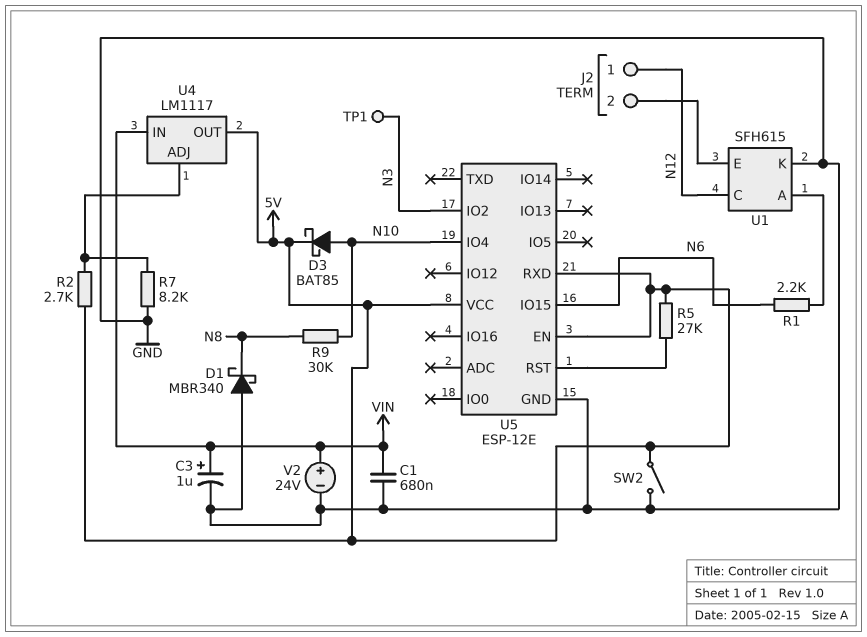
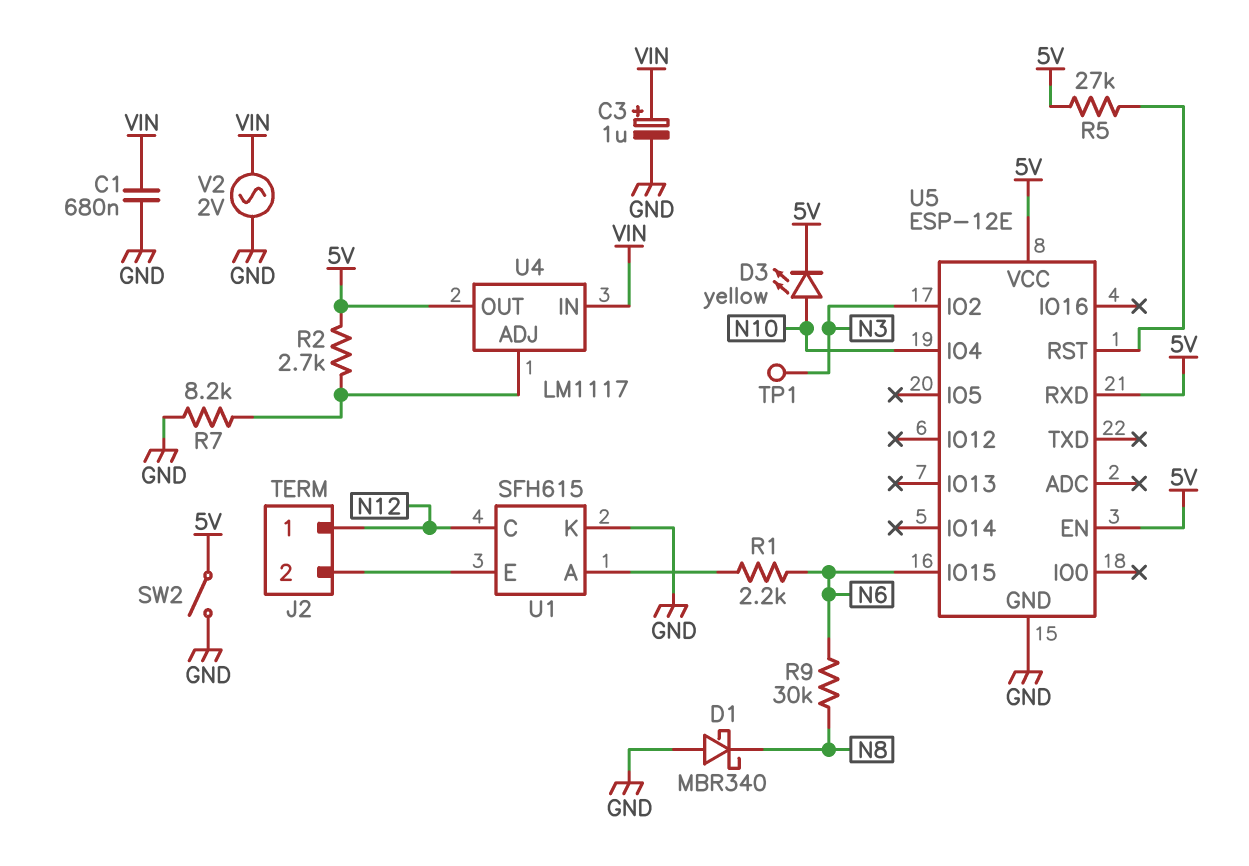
D3: schottky BAT85 (A N10, K 5V) -> LED yellow (A N10, K 5V)
R9: 30k (N8, N10) -> 30k (N6, N8)
V2: 24V (plus VIN, minus GND) -> AC 2V (GND, VIN)

